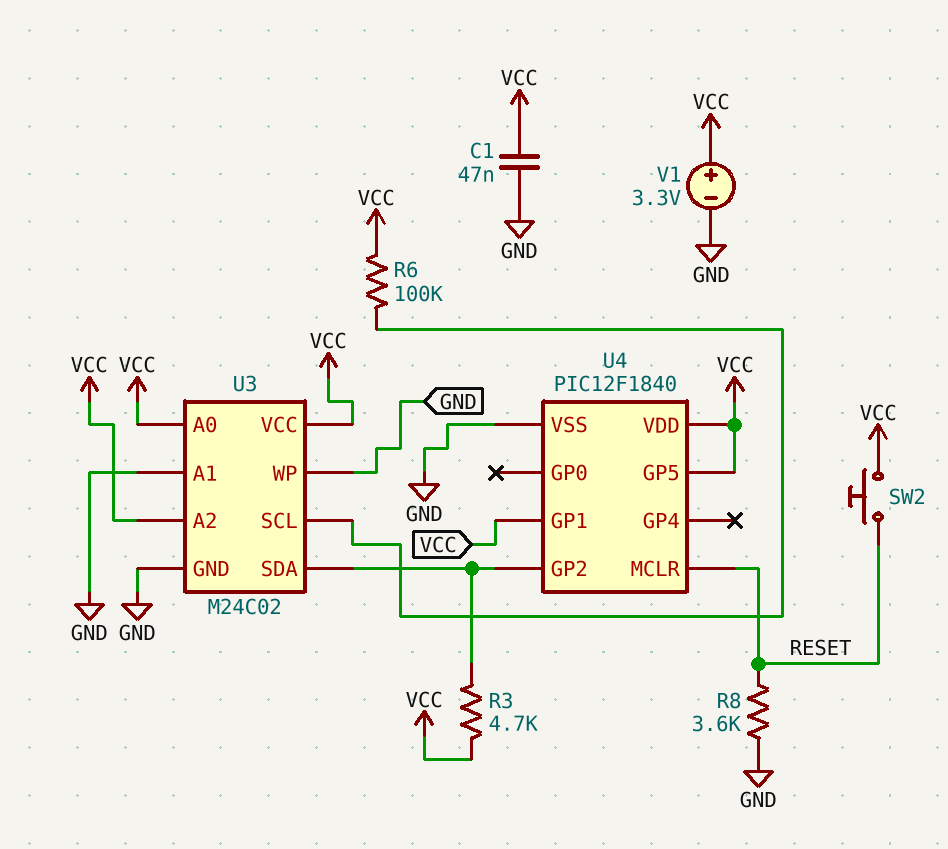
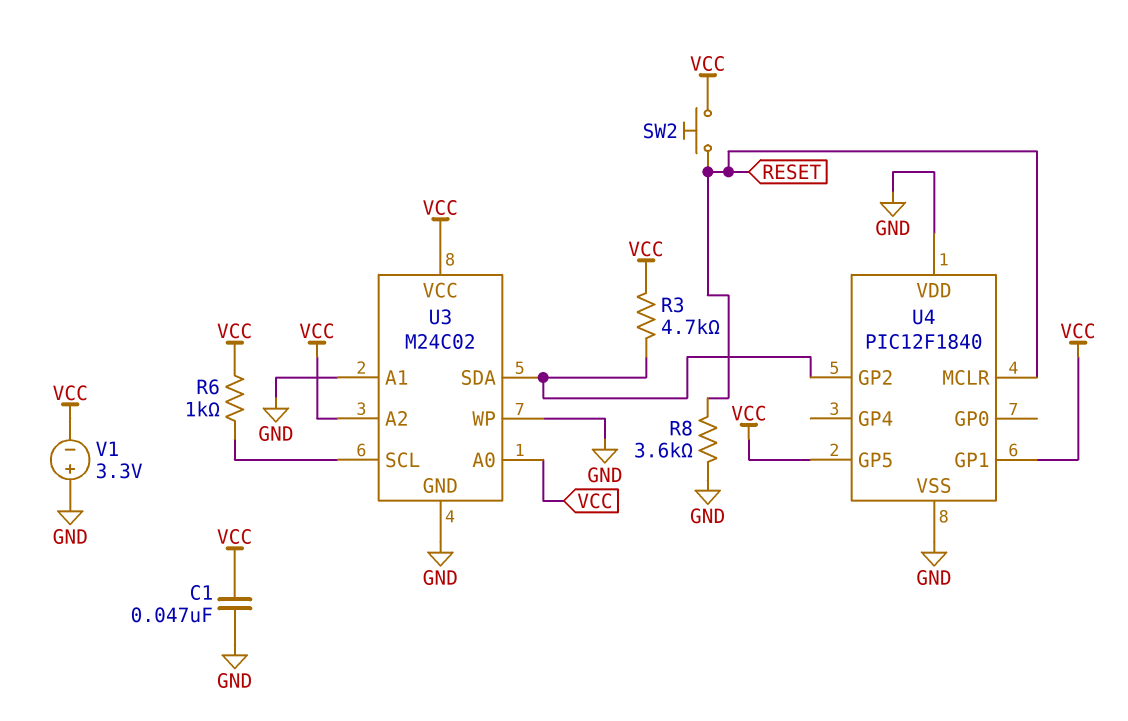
R6: 100k (U3/SCL, VCC) -> 1k (U3/SCL, VCC)
U4 pin VDD: VCC -> GND
V1: 3.3V (plus VCC, minus GND) -> 3.3V (plus GND, minus VCC)

